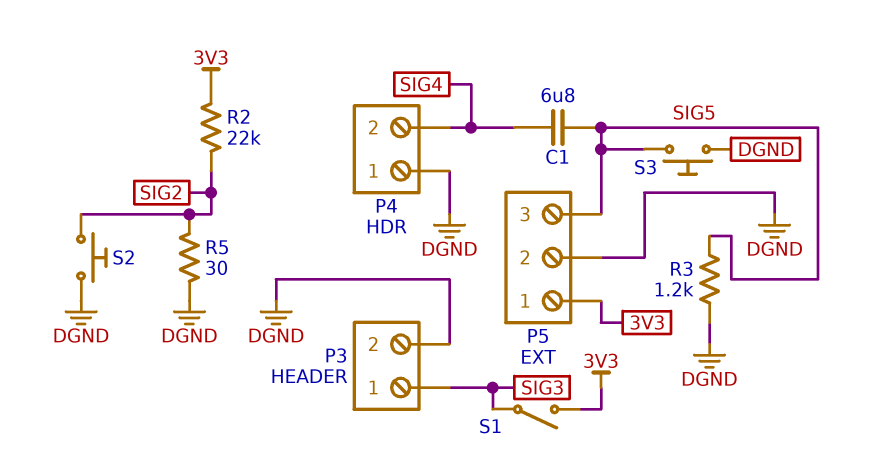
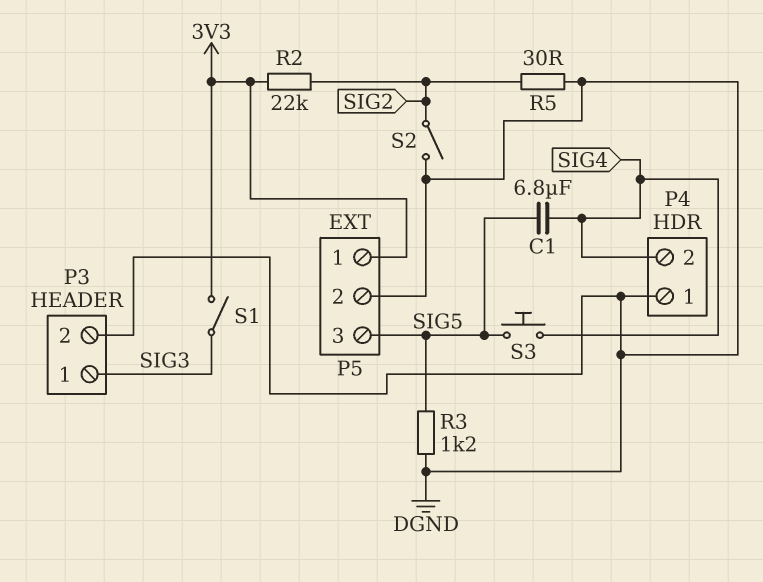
S2: button (DGND, SIG2) -> switch (DGND, SIG2)
S3: button (DGND, SIG5) -> button (SIG4, SIG5)

